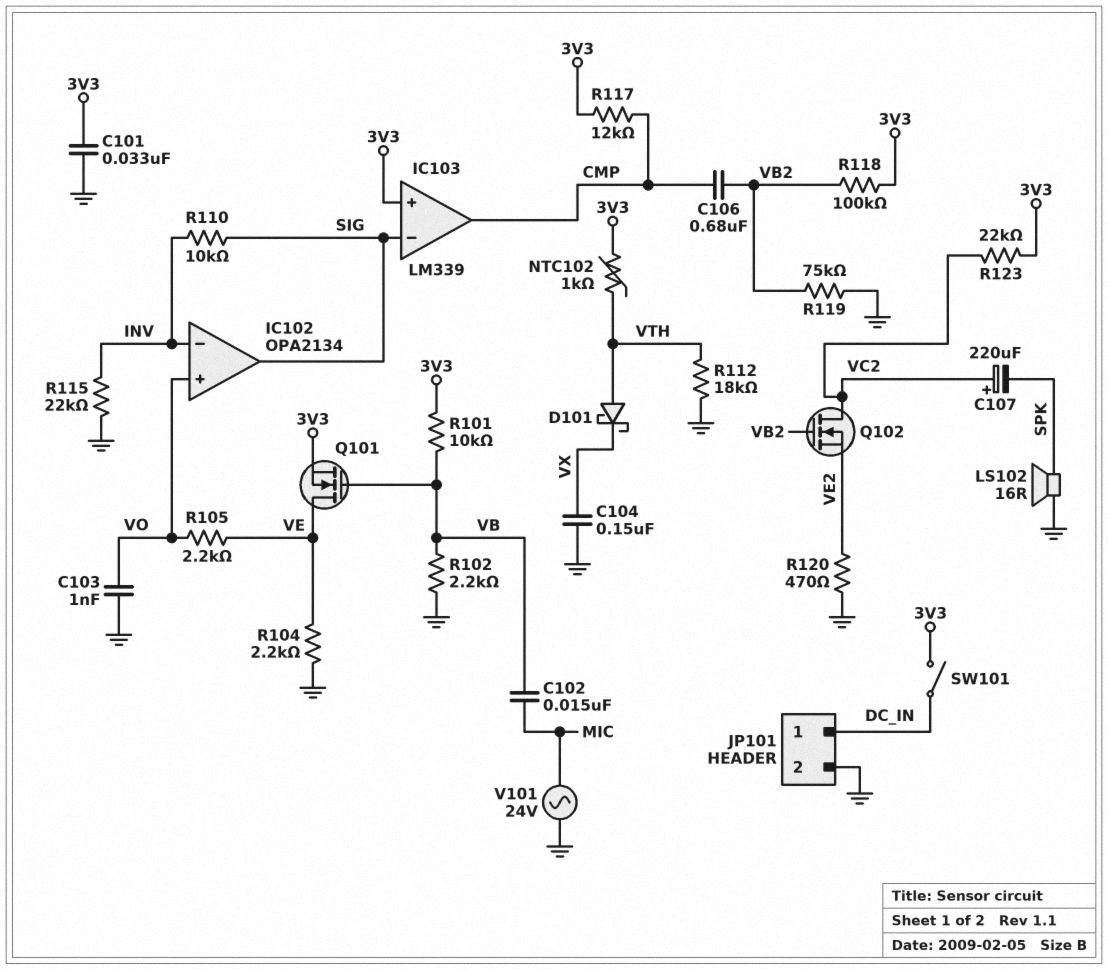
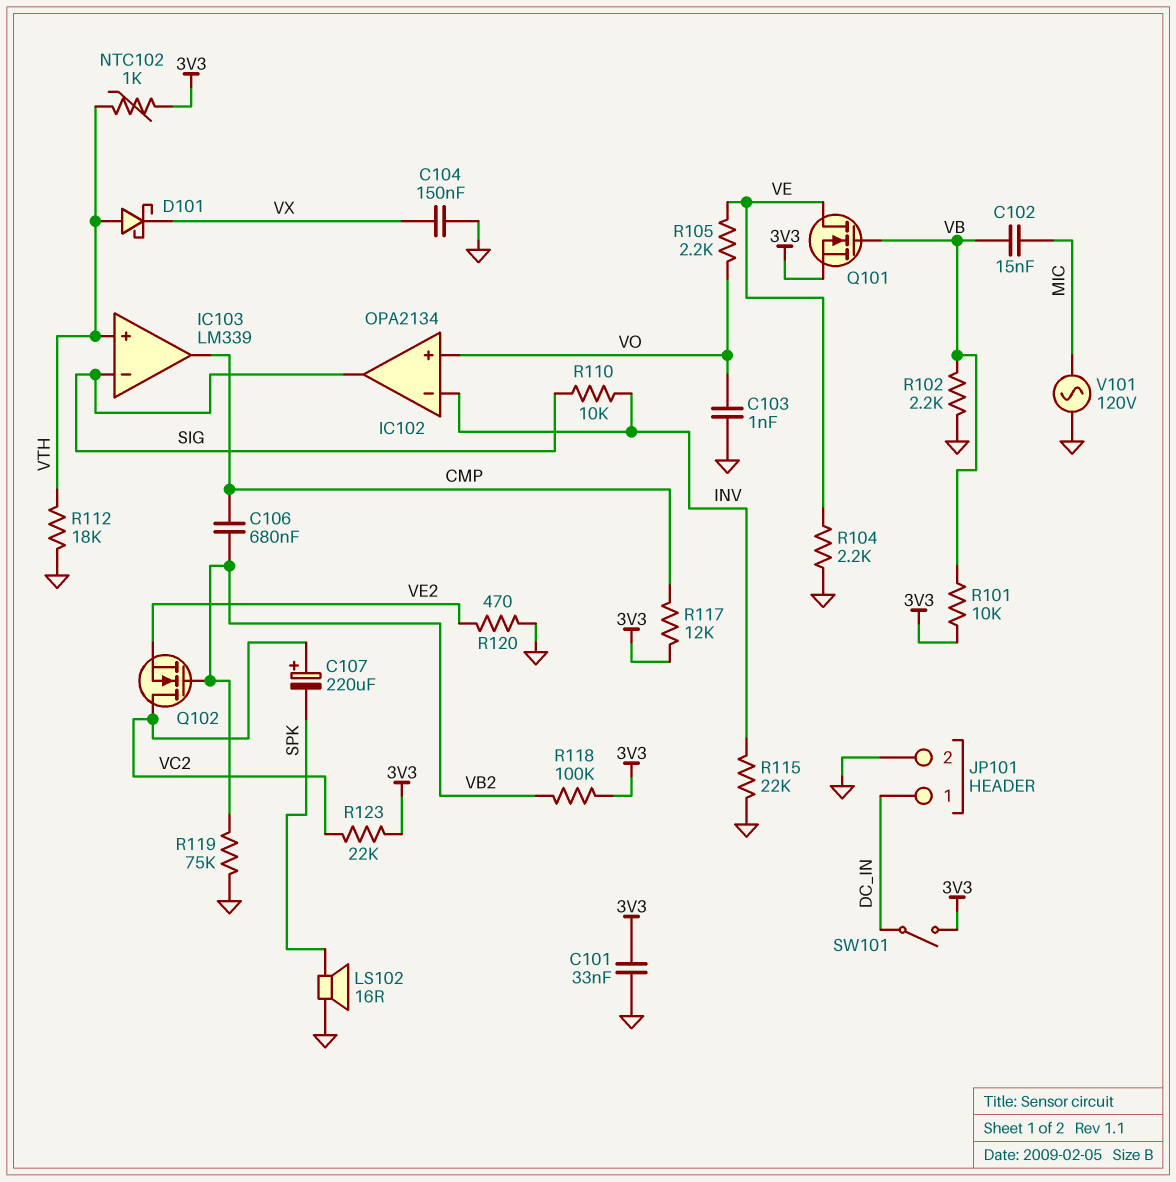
IC103 pin in+: 3V3 -> VTH
V101: AC 24V (GND, MIC) -> AC 120V (GND, MIC)

